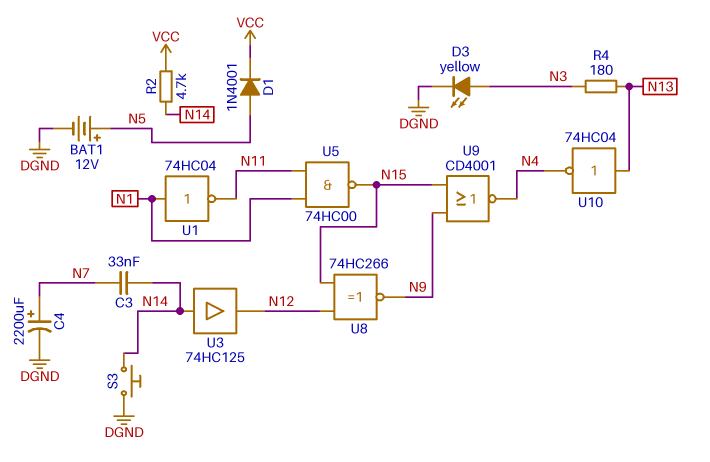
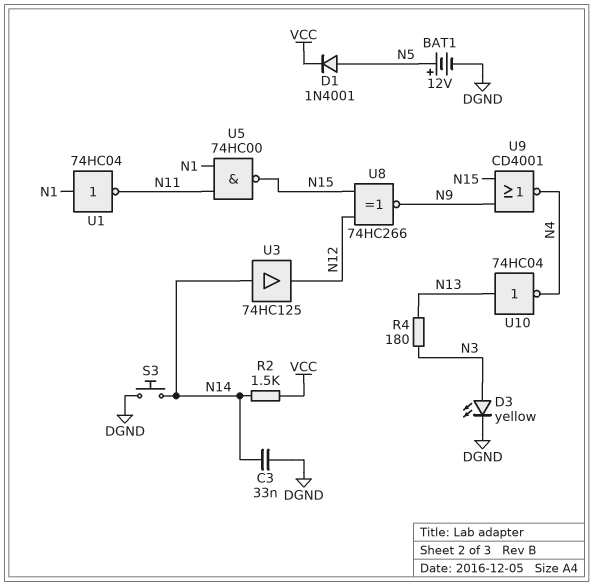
C3: 33nF (N7, N14) -> 33nF (DGND, N14)
C4: 2200uF (plus N7, minus DGND) -> none
R2: 4.7k (N14, VCC) -> 1.5k (N14, VCC)

